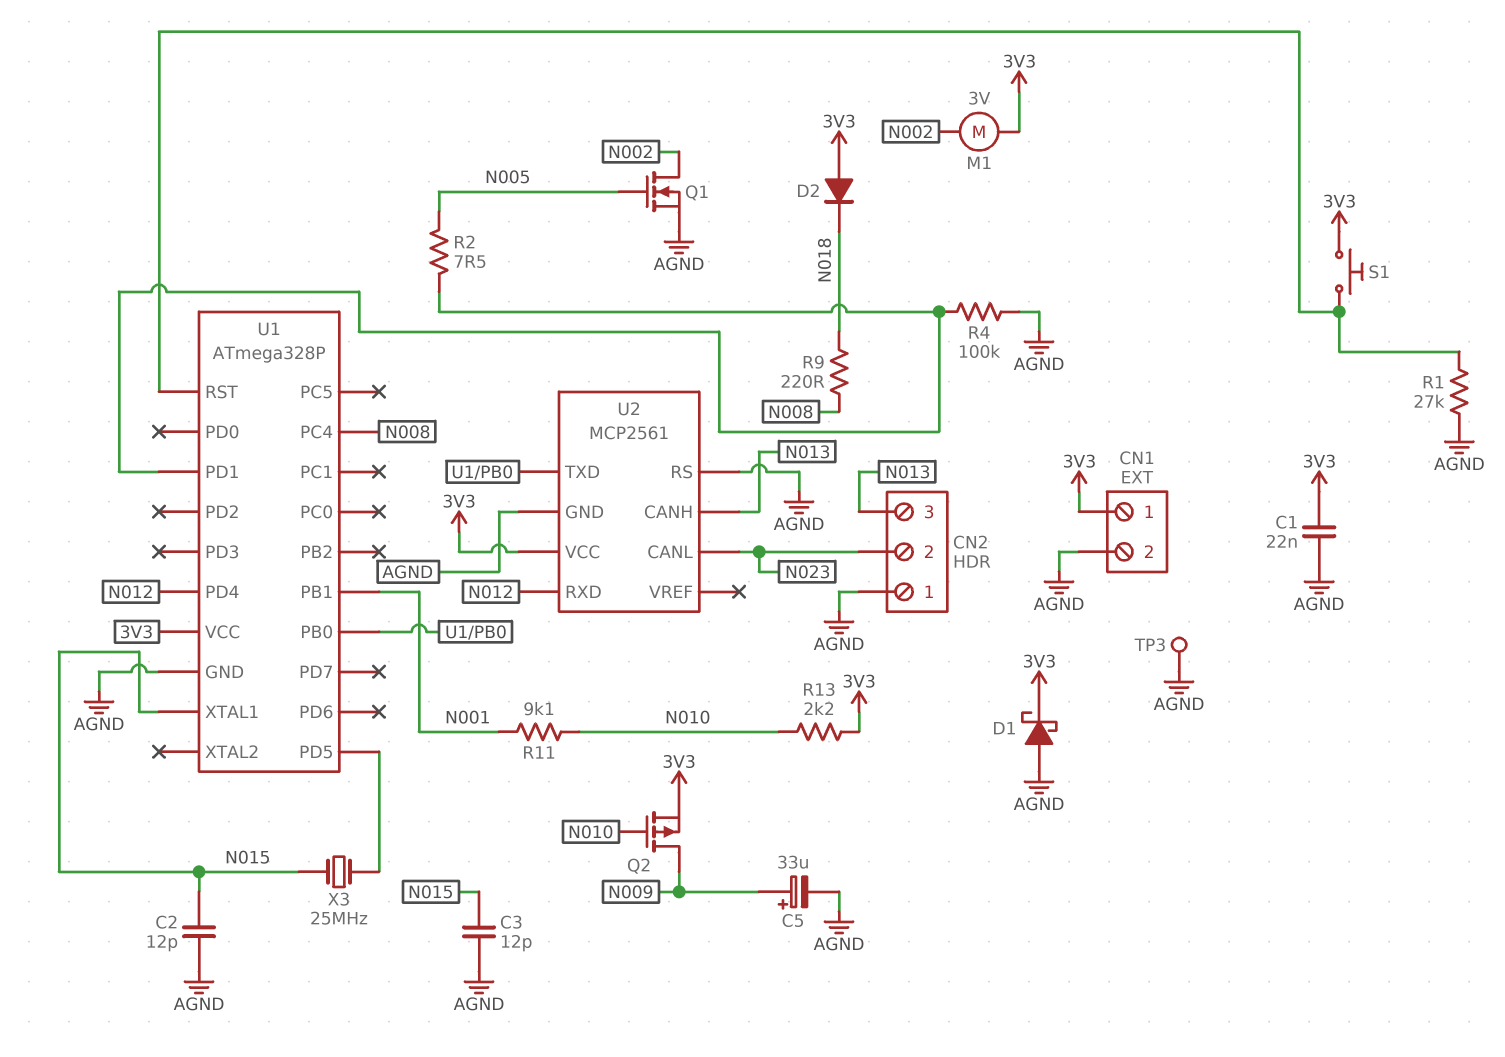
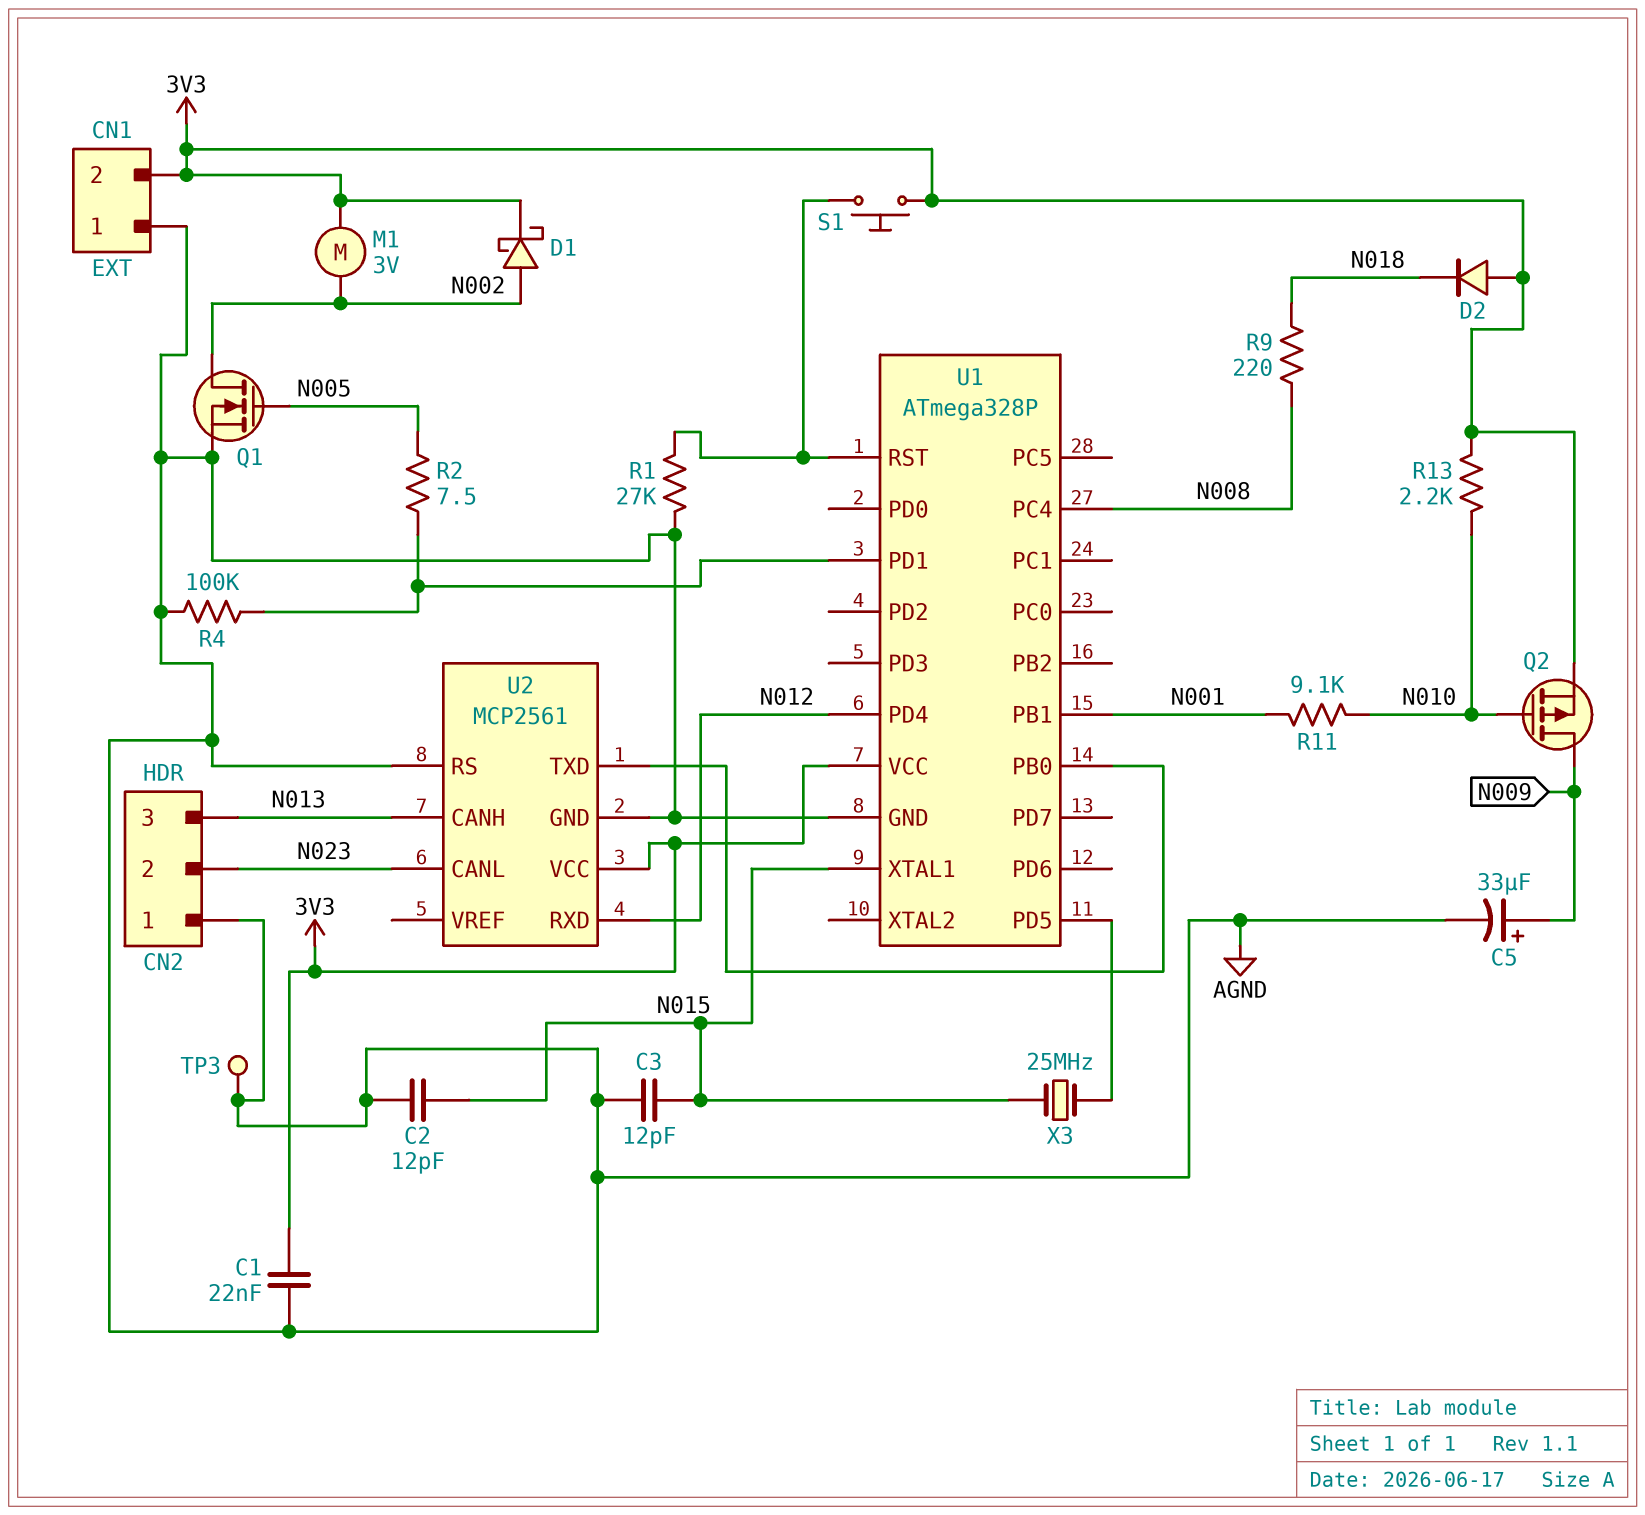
CN1 pin 1: 3V3 -> AGND
CN1 pin 2: AGND -> 3V3
D1: schottky (A AGND, K 3V3) -> schottky (A N002, K 3V3)

